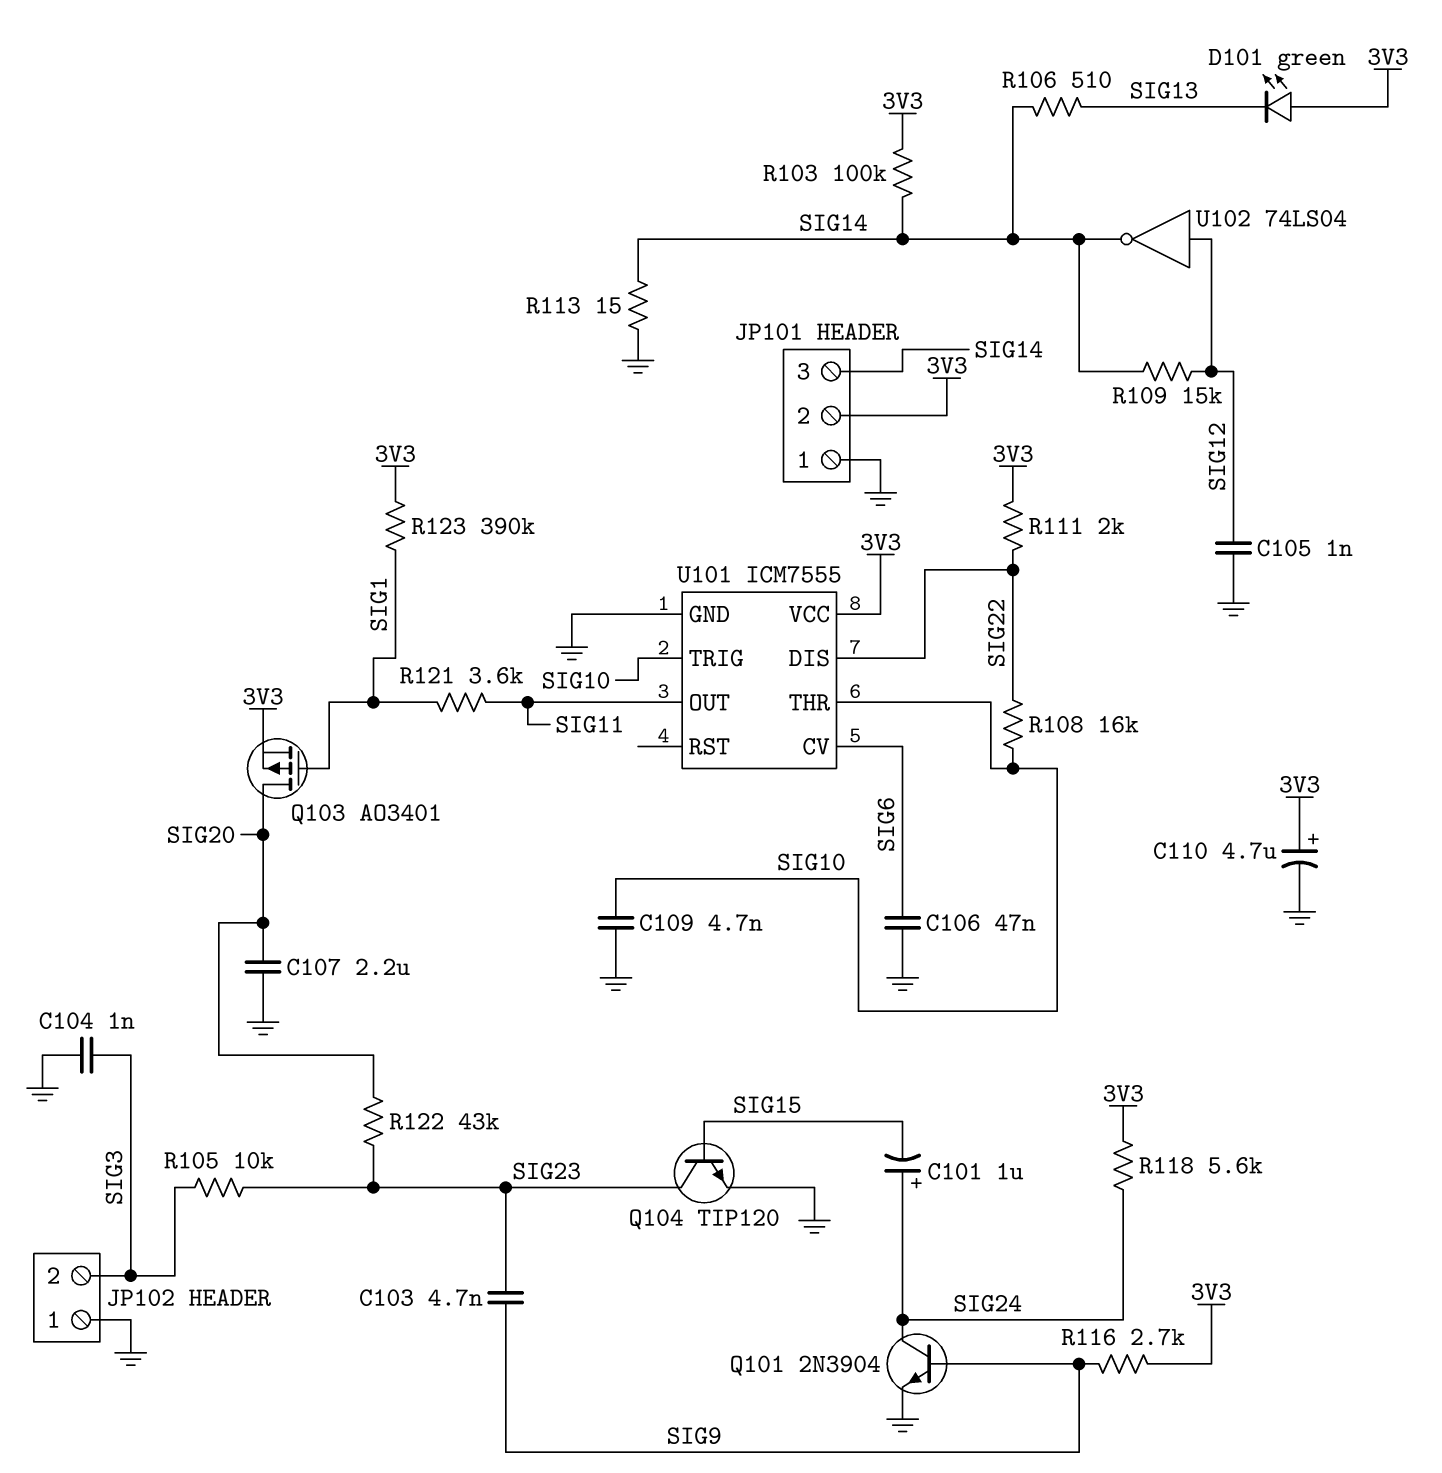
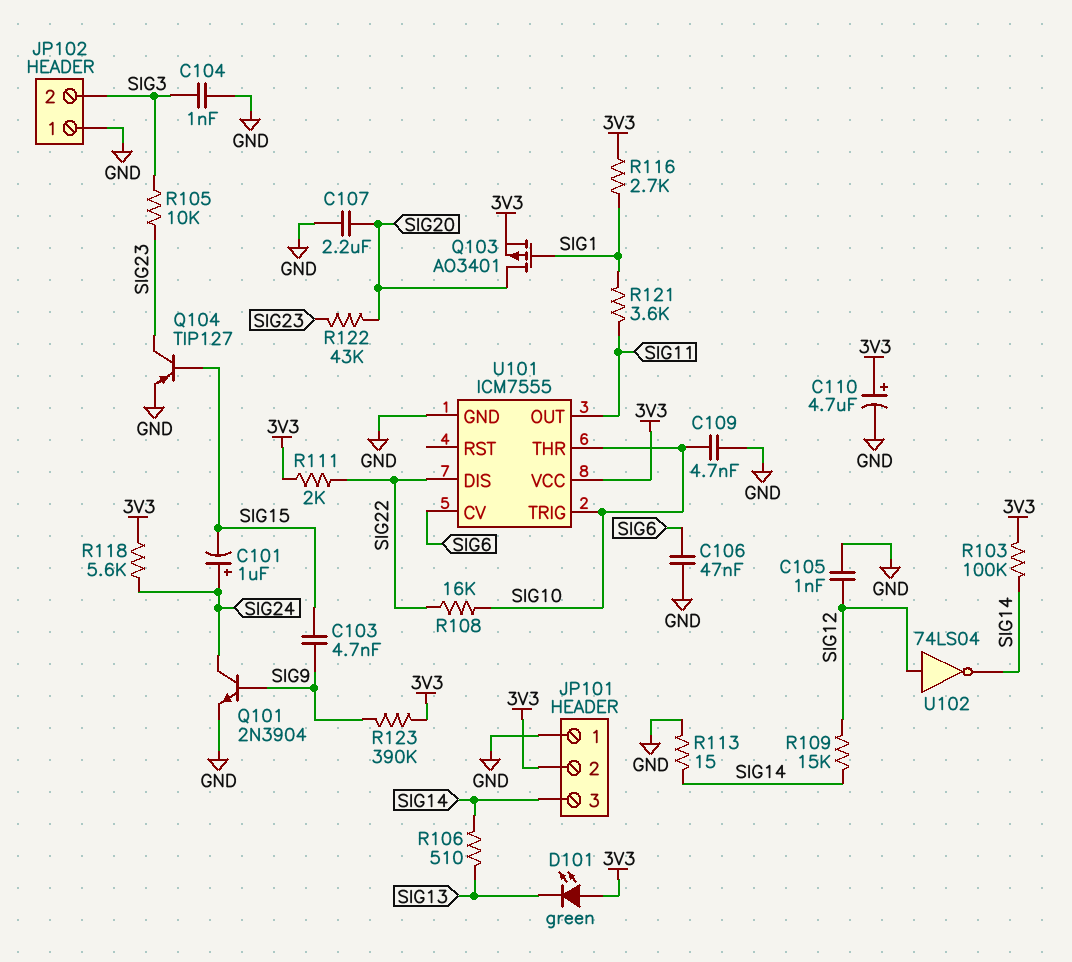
C103: 4.7nF (SIG9, SIG23) -> 4.7nF (SIG9, SIG15)
Q104: NPN TIP120 (B SIG15, C SIG23, E GND) -> PNP TIP127 (B SIG15, C SIG23, E GND)
R116: 2.7k (3V3, SIG9) -> 2.7k (3V3, SIG1)
R123: 390k (3V3, SIG1) -> 390k (3V3, SIG9)

